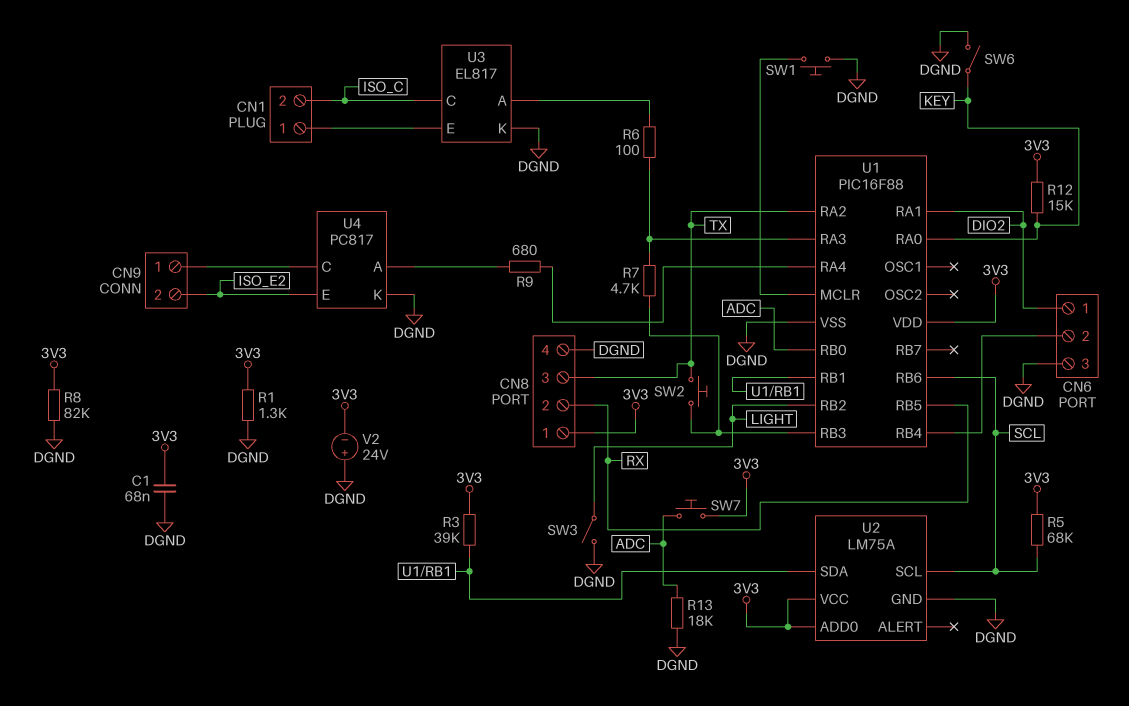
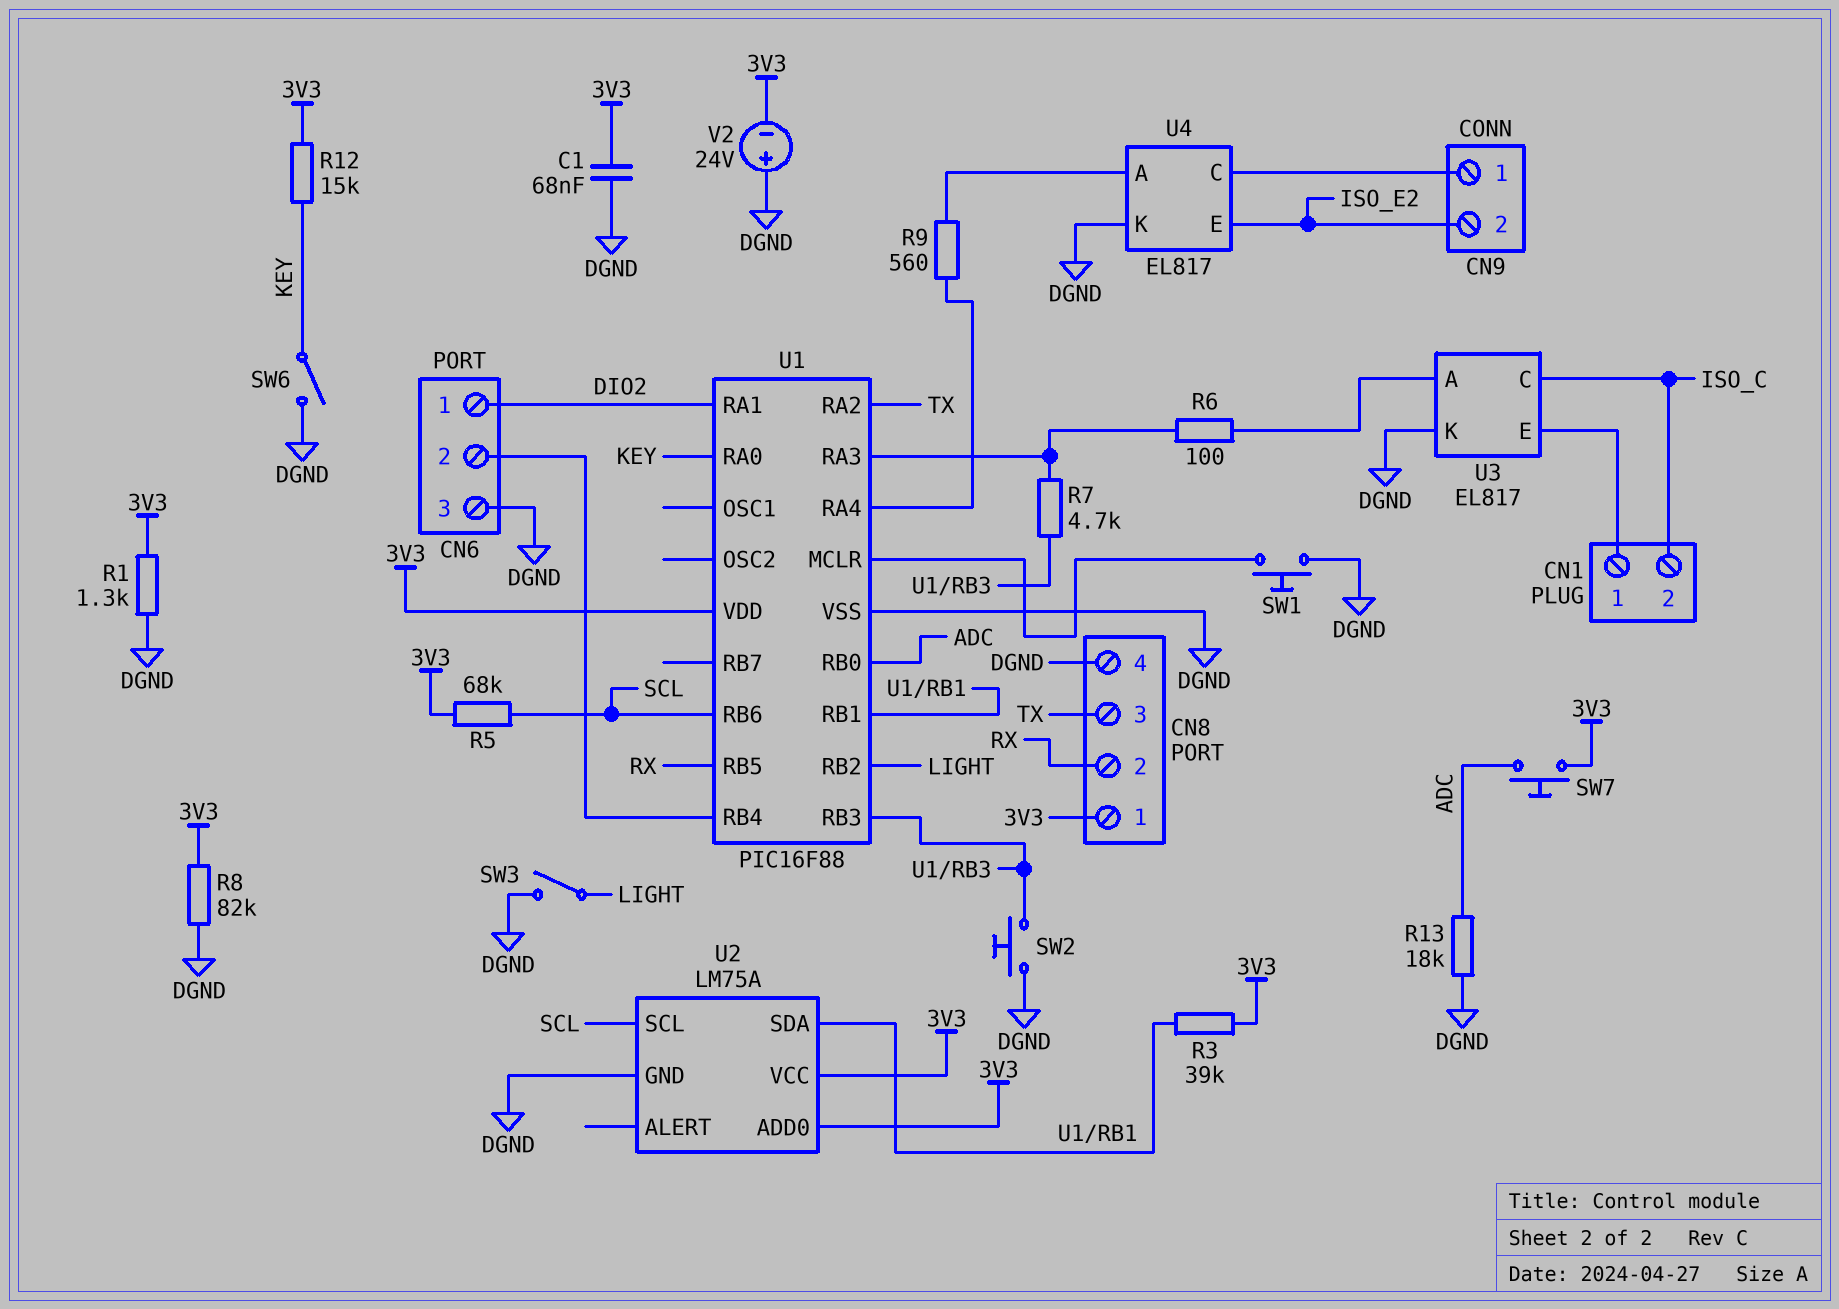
R9: 680 (U1/RA4, U4/A) -> 560 (U1/RA4, U4/A)
SW2: button (TX, U1/RB3) -> button (DGND, U1/RB3)
U4: PC817 -> EL817

